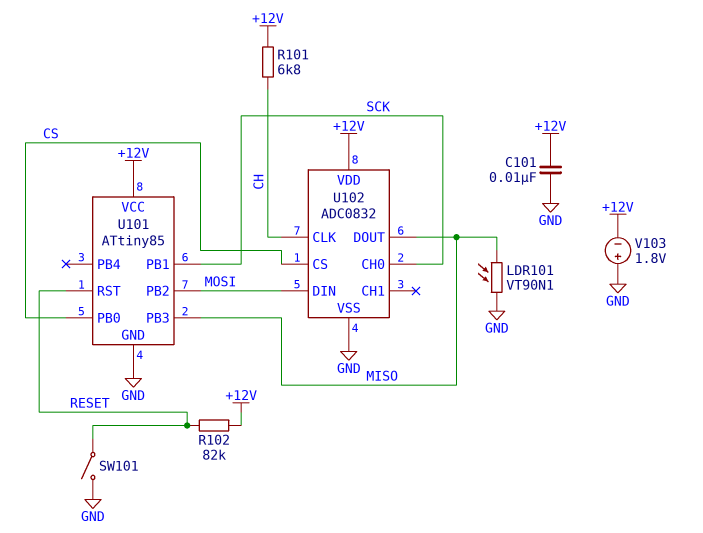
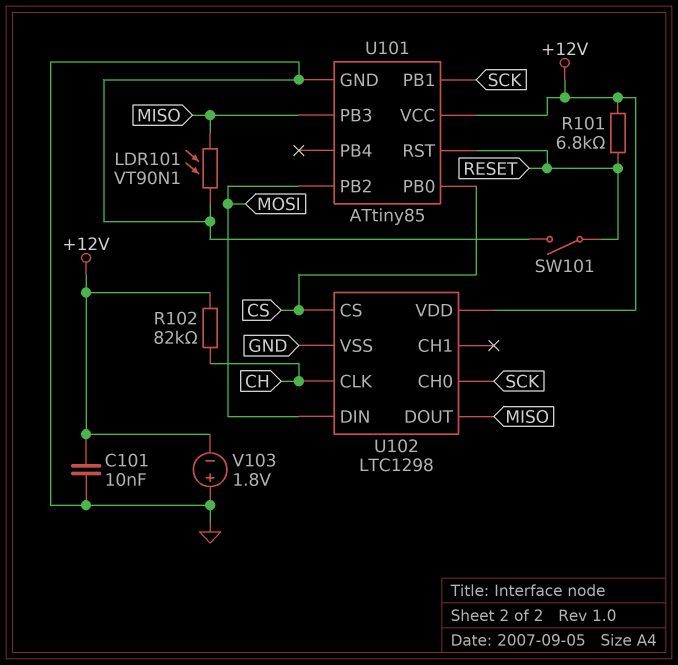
R101: 6.8k (+12V, CH) -> 6.8k (+12V, RESET)
R102: 82k (+12V, RESET) -> 82k (+12V, CH)
U102: ADC0832 -> LTC1298

